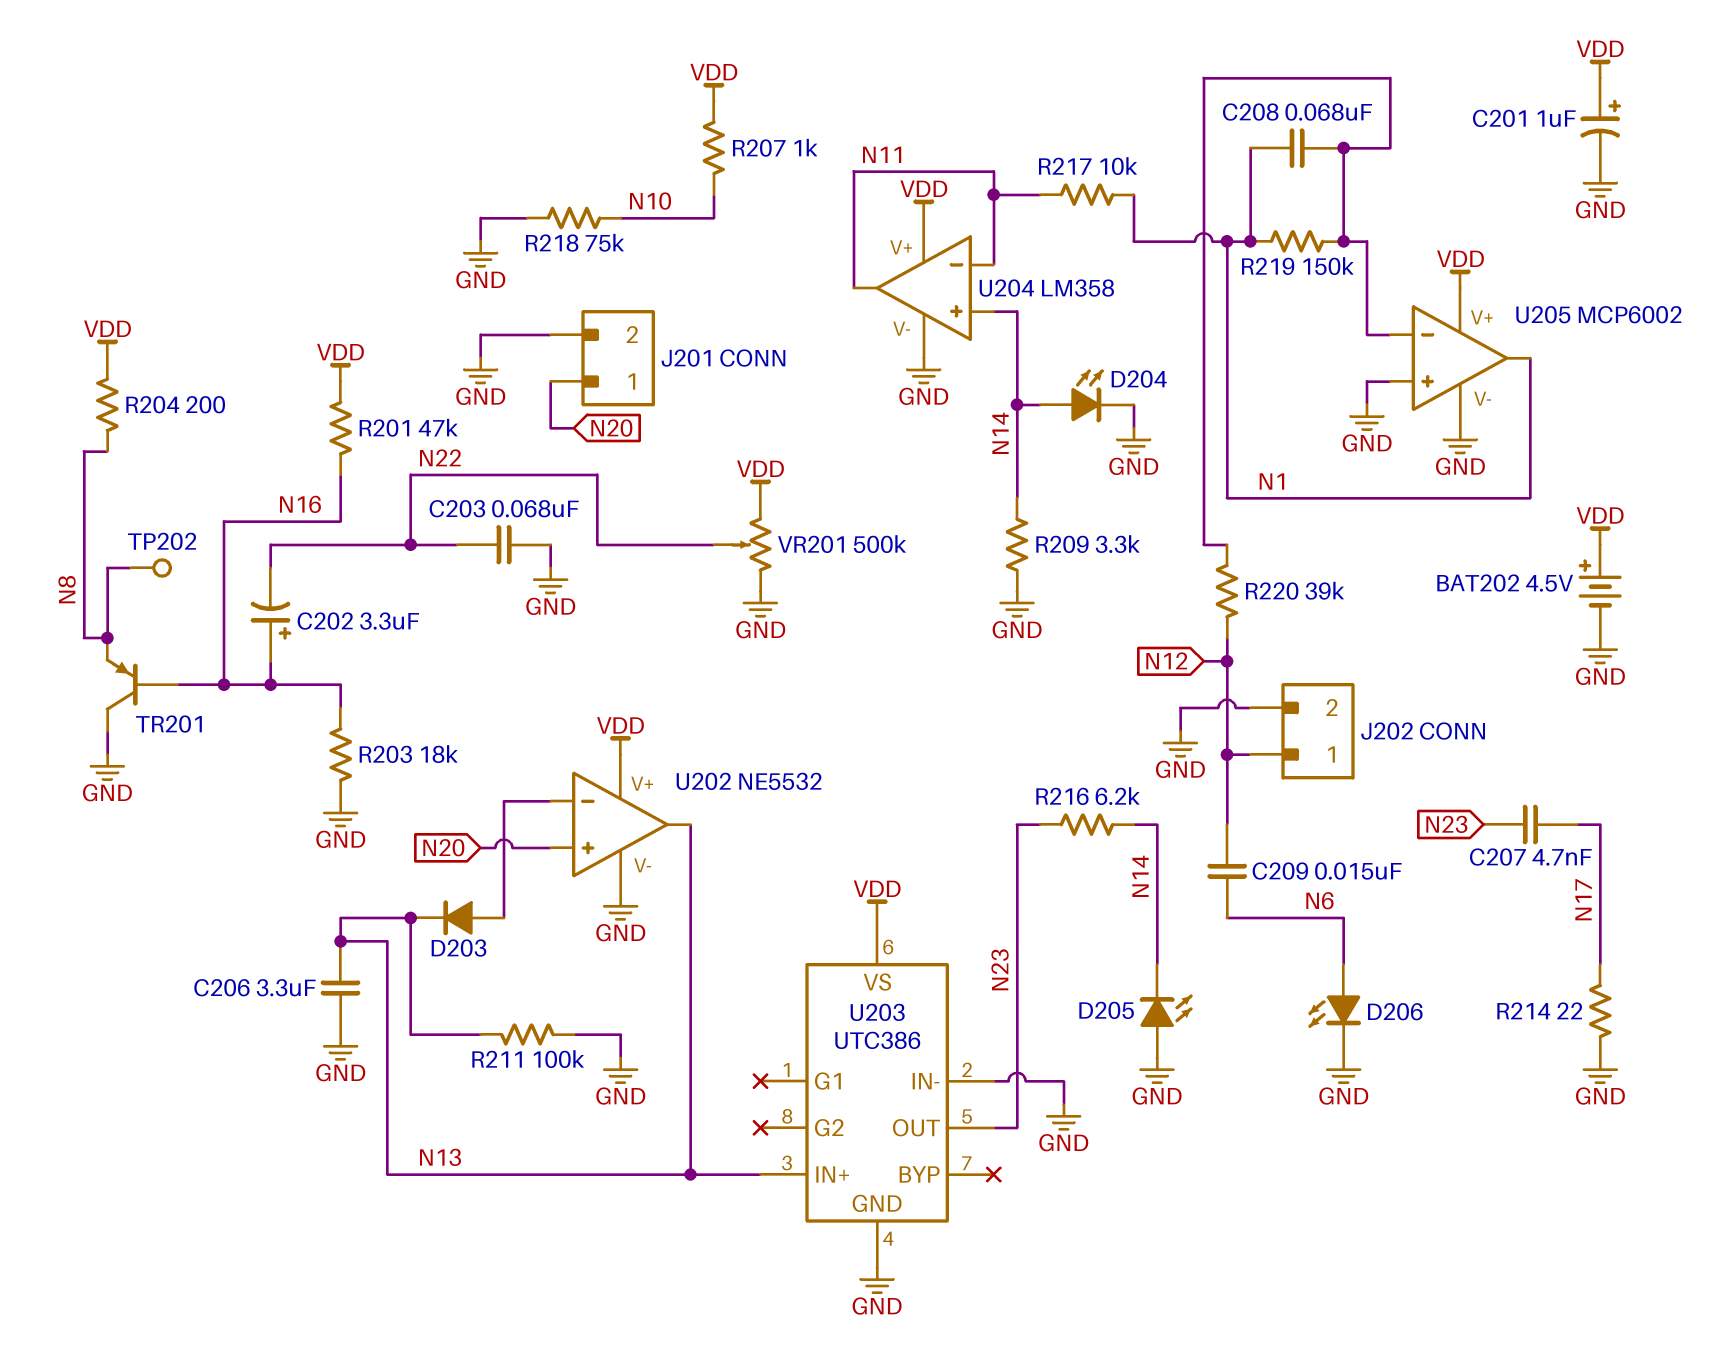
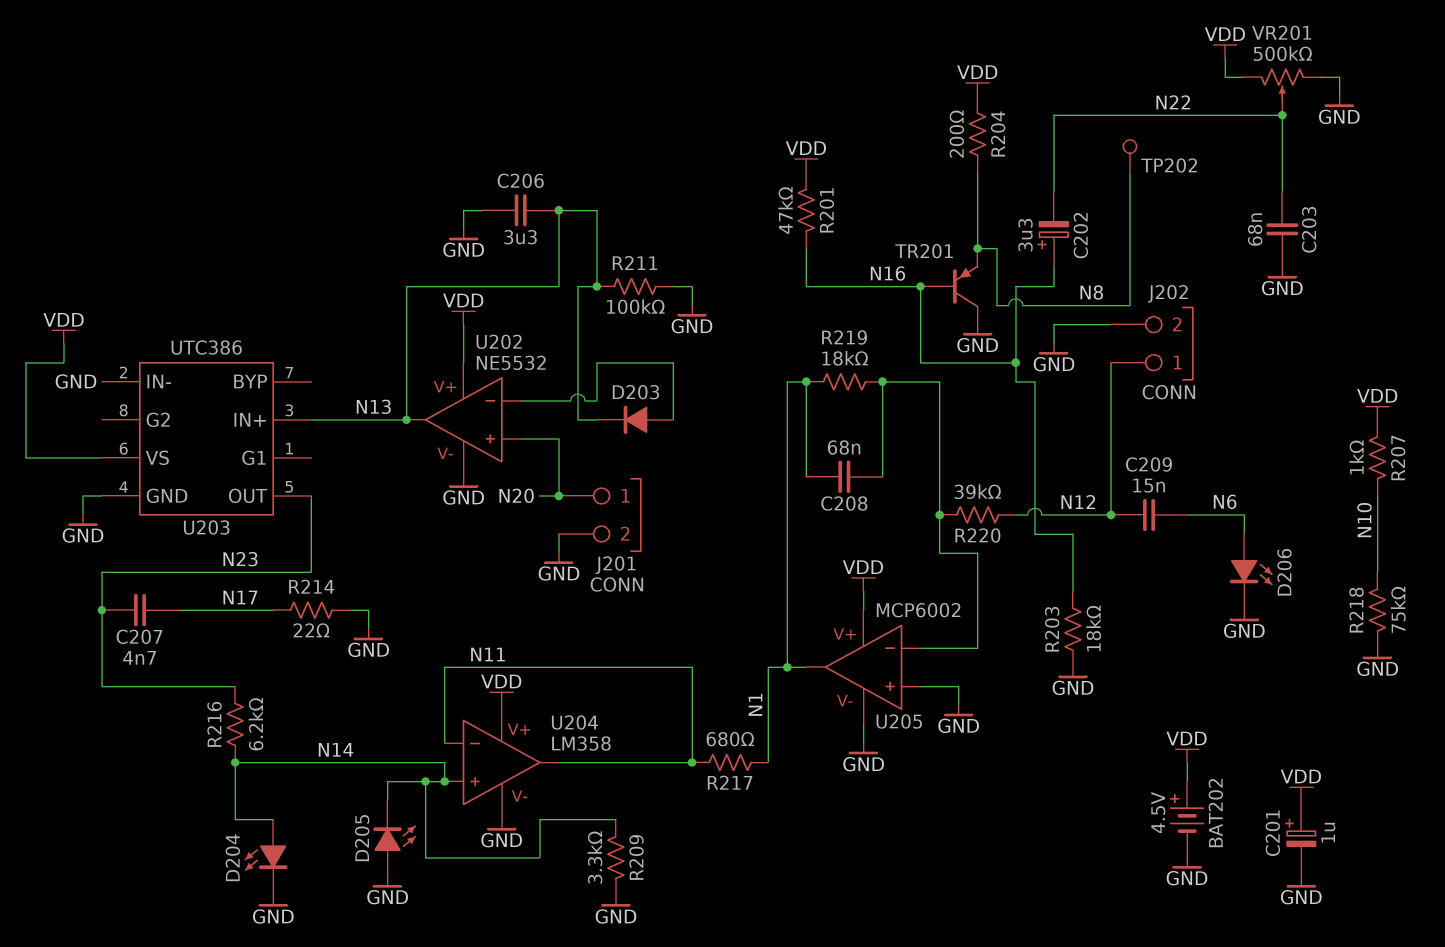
R217: 10k (N1, N11) -> 680 (N1, N11)
R219: 150k (N1, U205/in-) -> 18k (N1, U205/in-)

